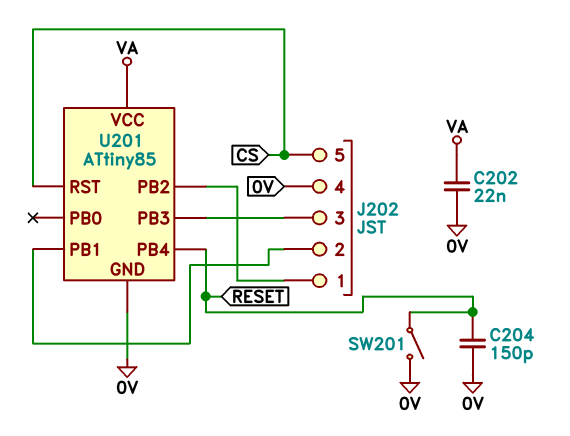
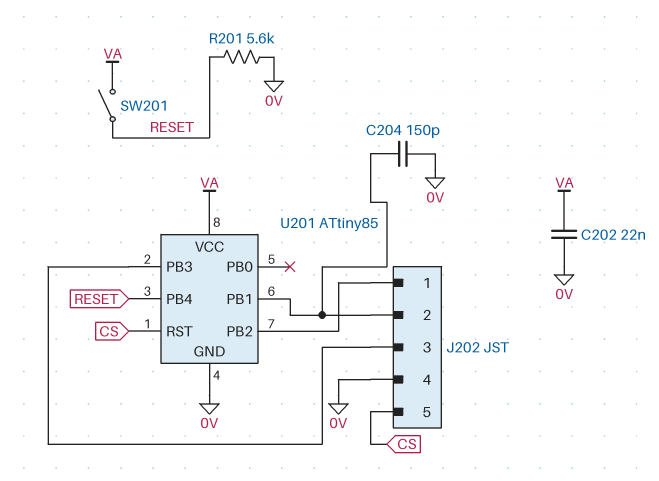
C204: 150pF (0V, RESET) -> 150pF (0V, J202/2)
R201: none -> 5.6k (0V, RESET)
SW201: switch (0V, RESET) -> switch (RESET, VA)

